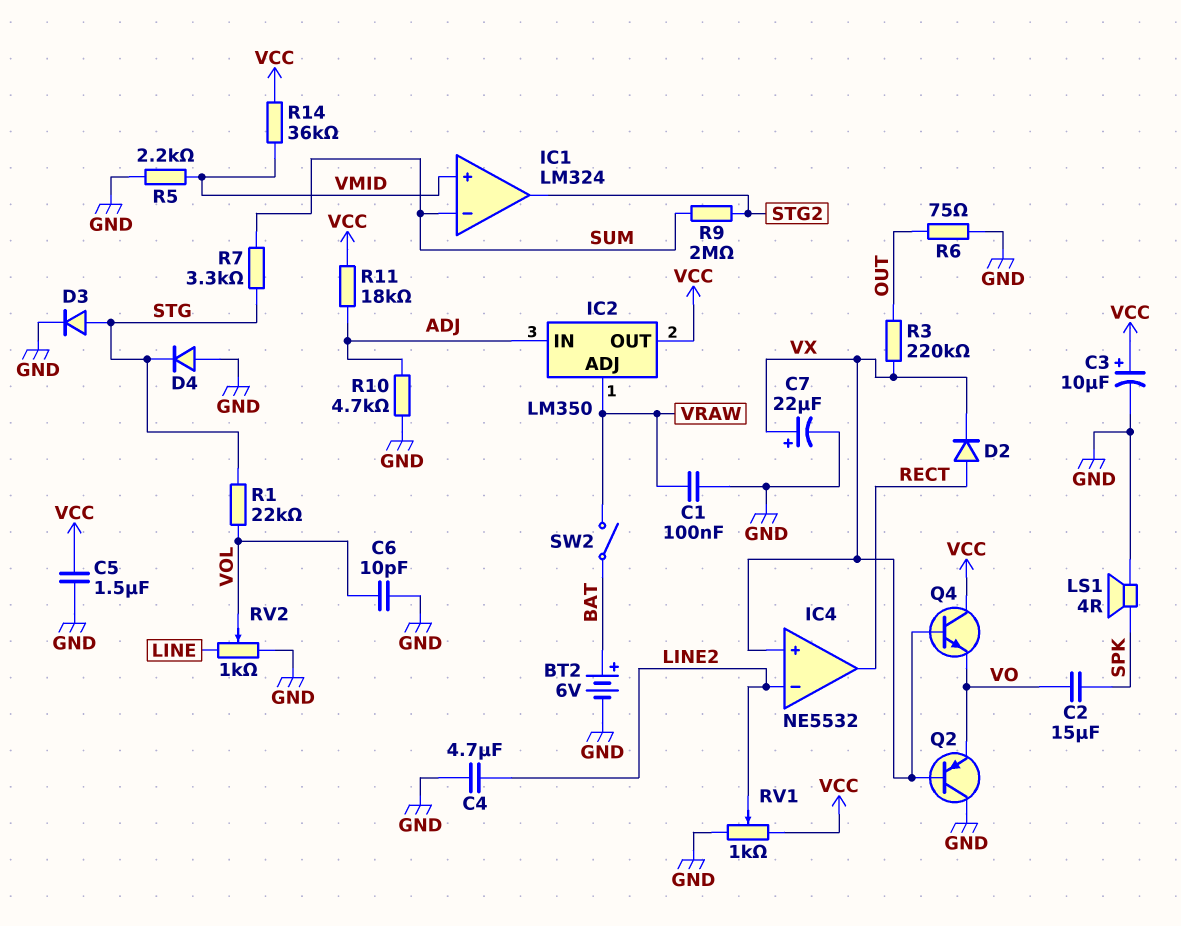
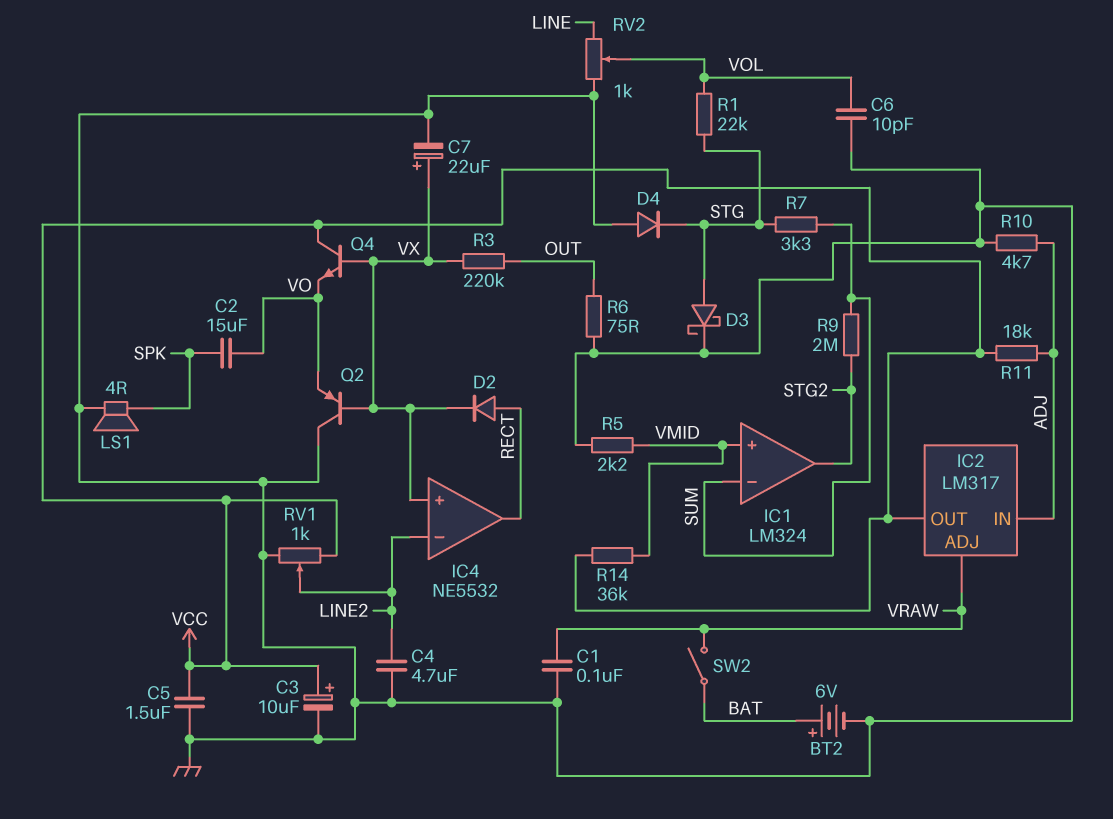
D3: diode (A STG, K GND) -> schottky (A STG, K GND)
IC2: LM350 -> LM317

